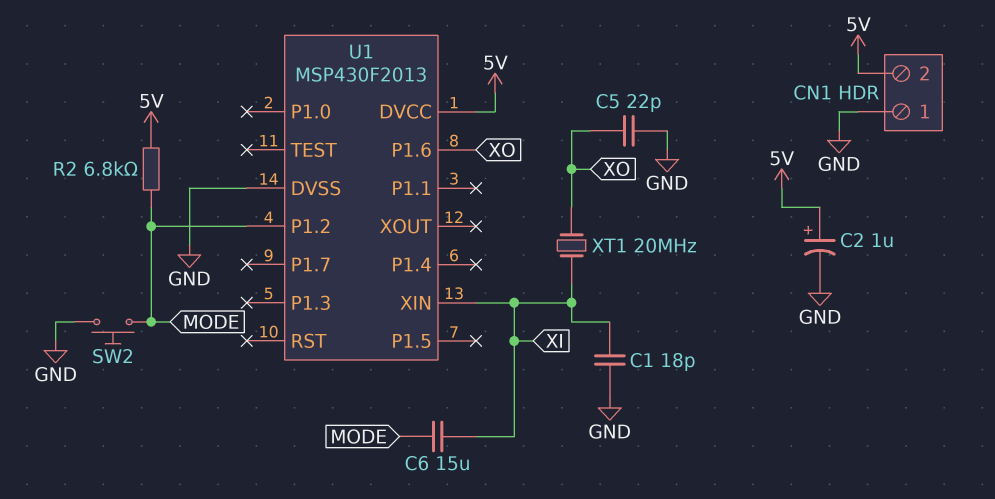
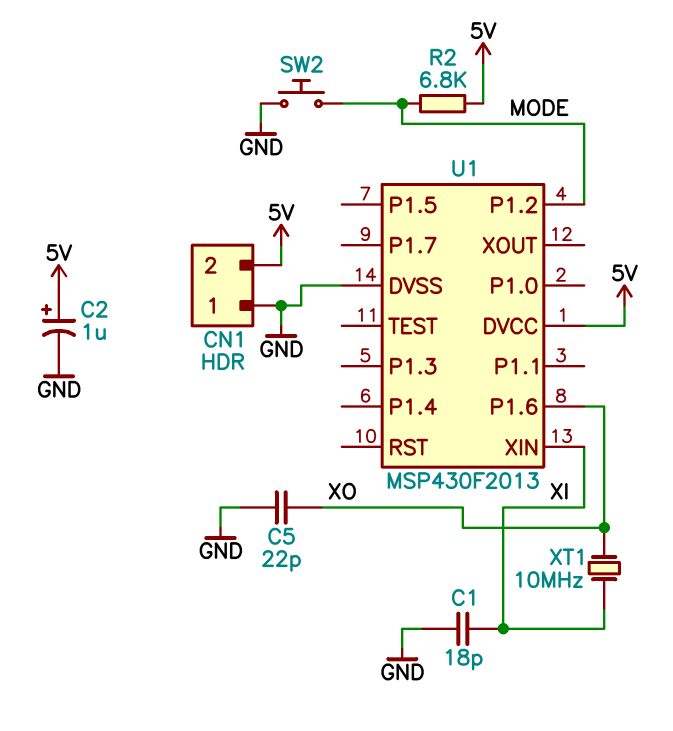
C6: 15uF (MODE, XI) -> none
XT1: 20MHz (XI, XO) -> 10MHz (XI, XO)

